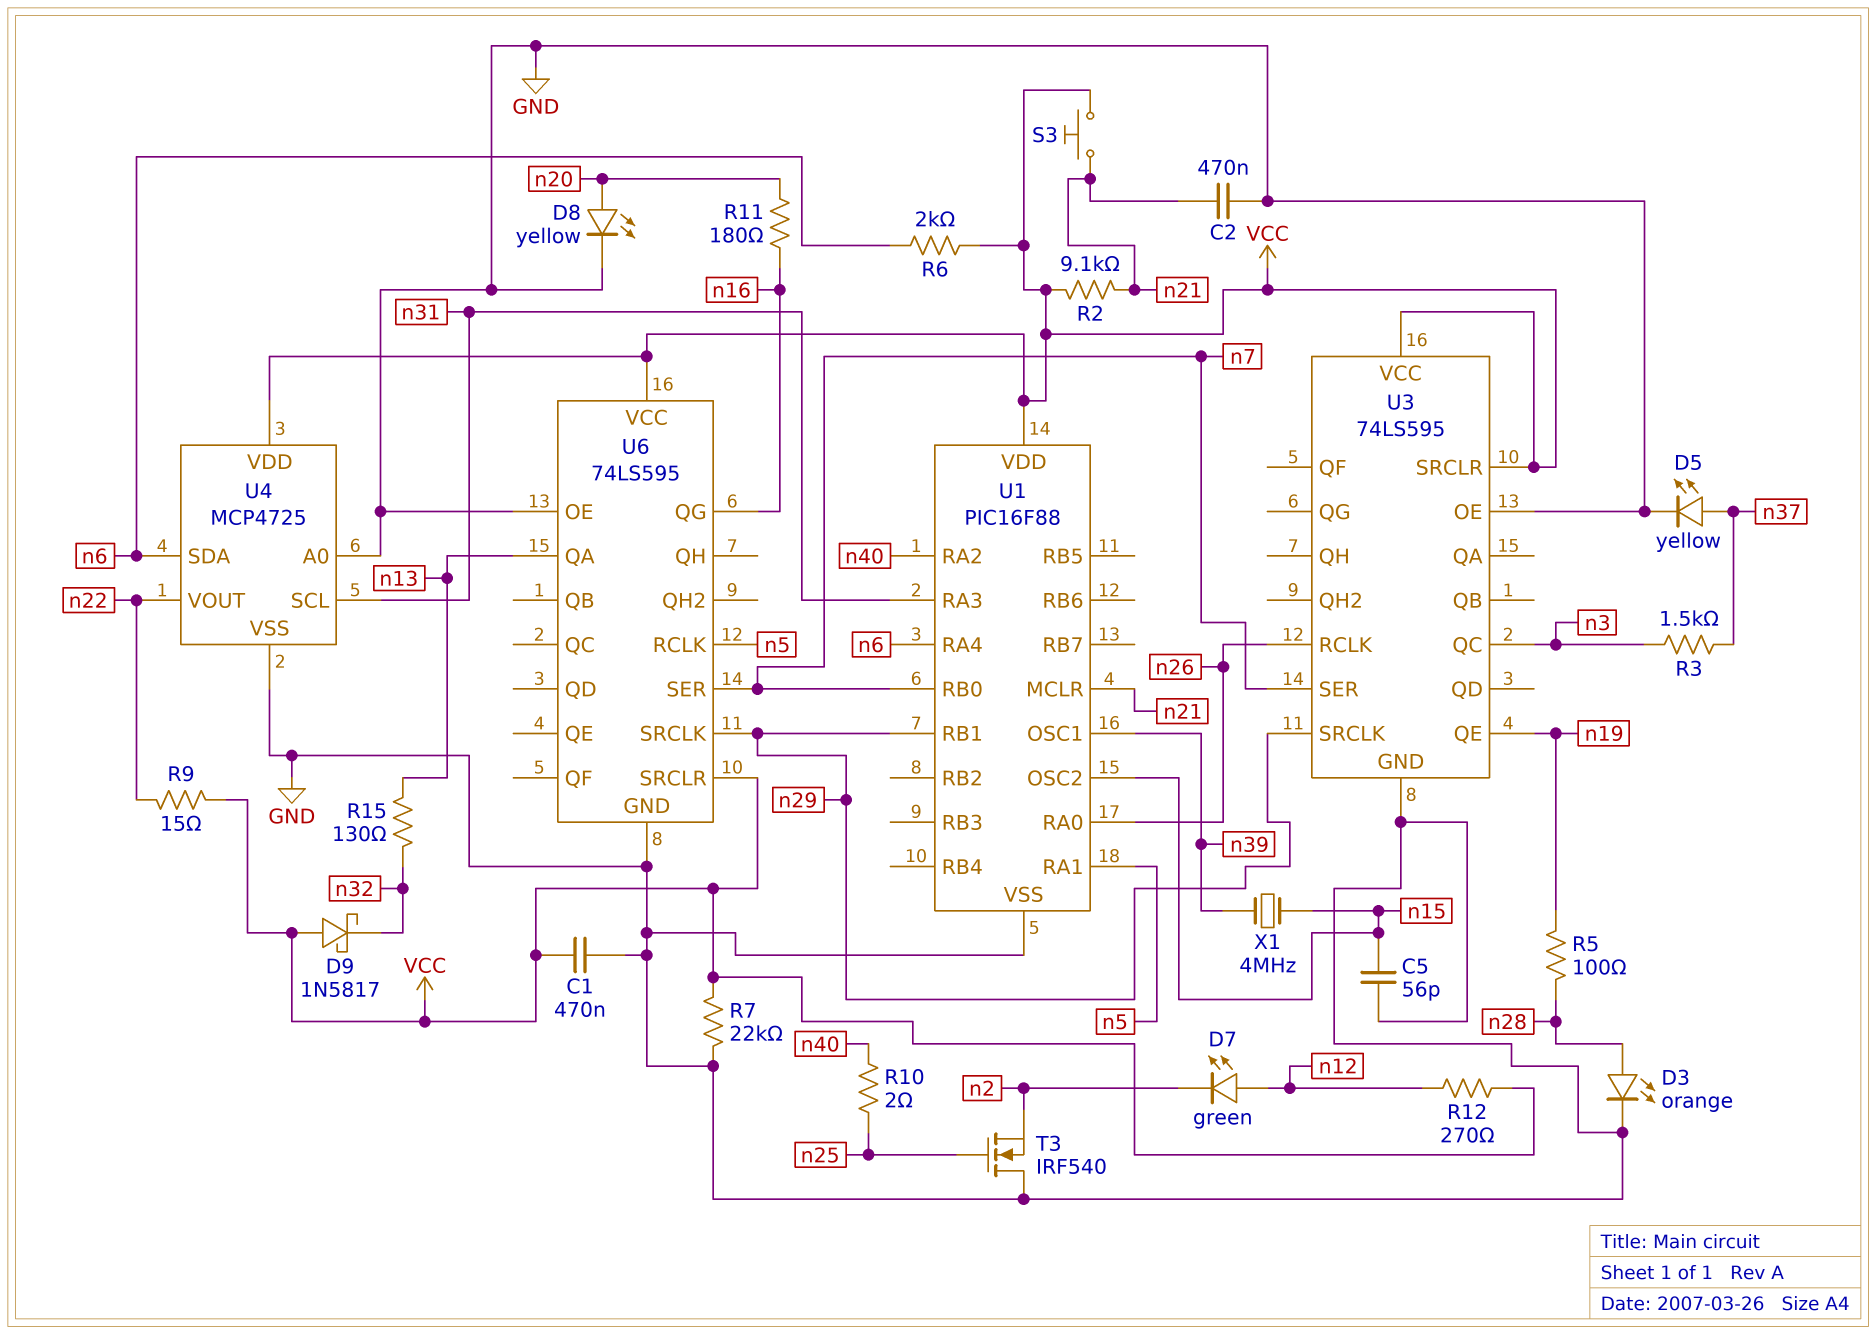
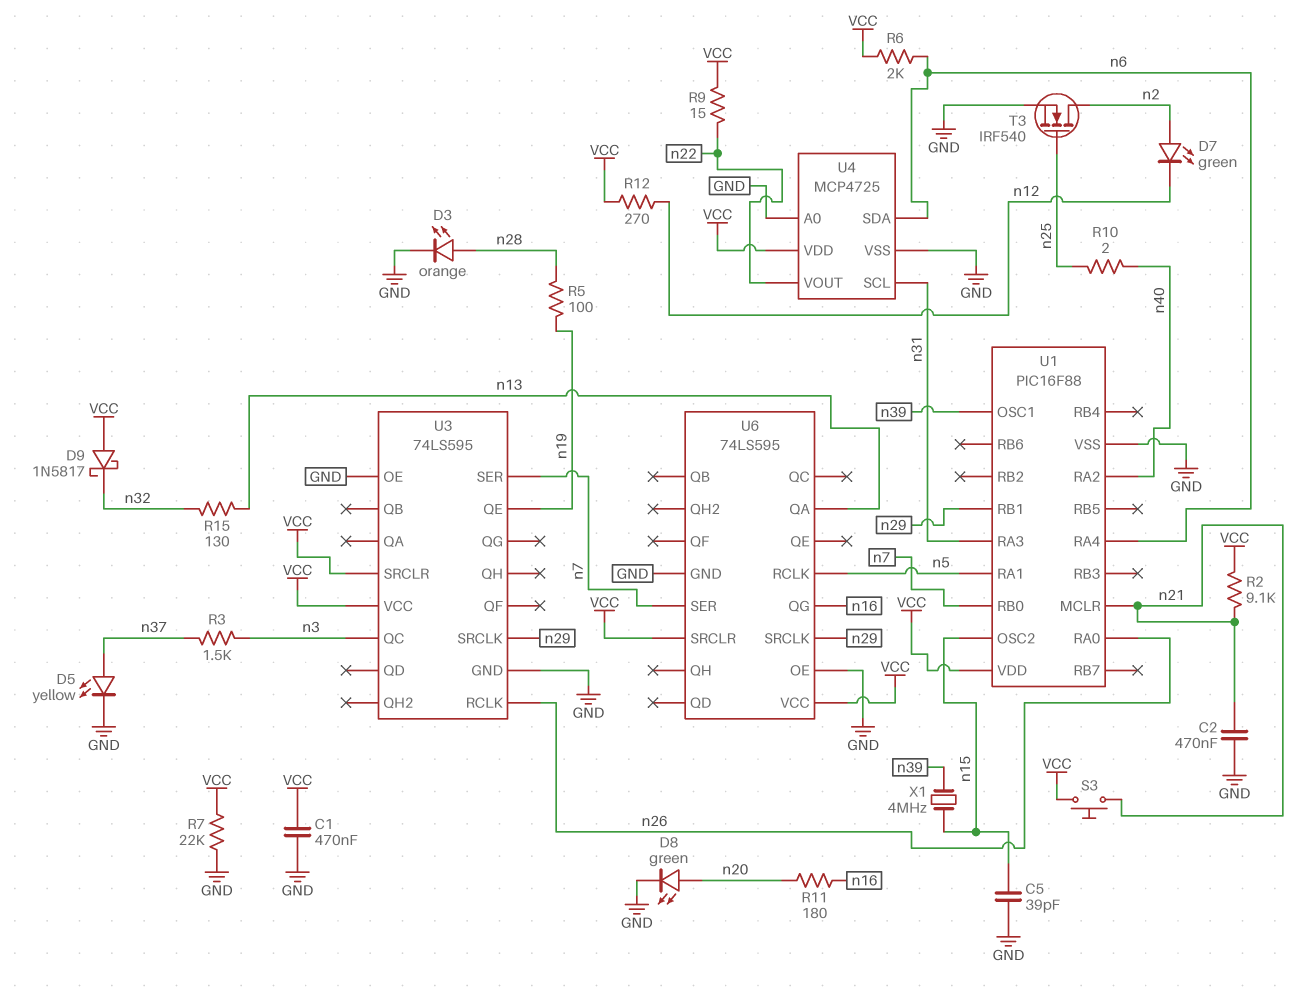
C5: 56pF (GND, n15) -> 39pF (GND, n15)
D7: LED green (A n12, K n2) -> LED green (A n2, K n12)
D8: LED yellow (A n20, K GND) -> LED green (A n20, K GND)
T3: NMOS IRF540 (G n25, D GND, S n2) -> NMOS IRF540 (G n25, D n2, S GND)

